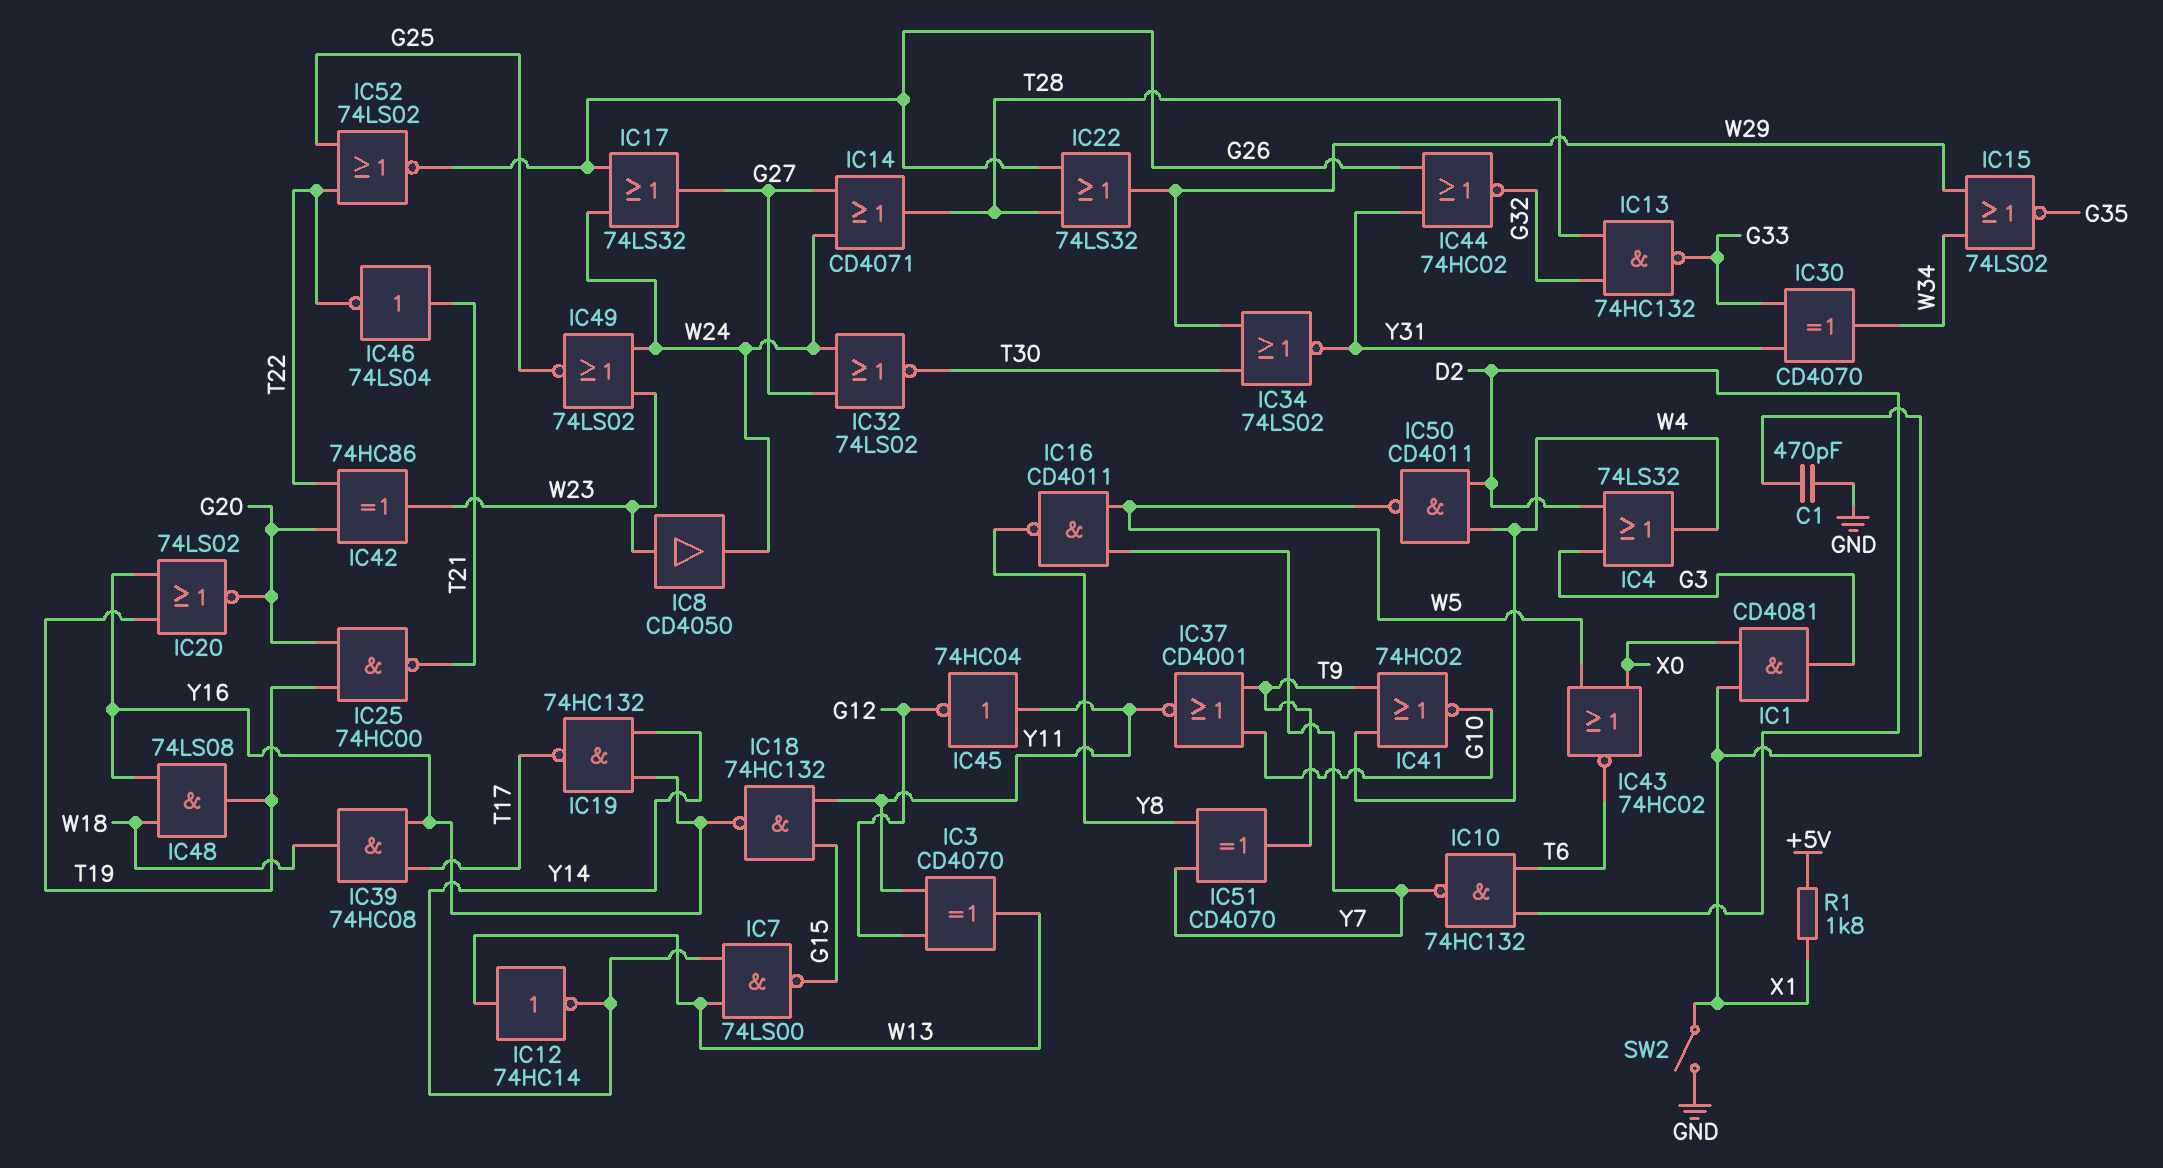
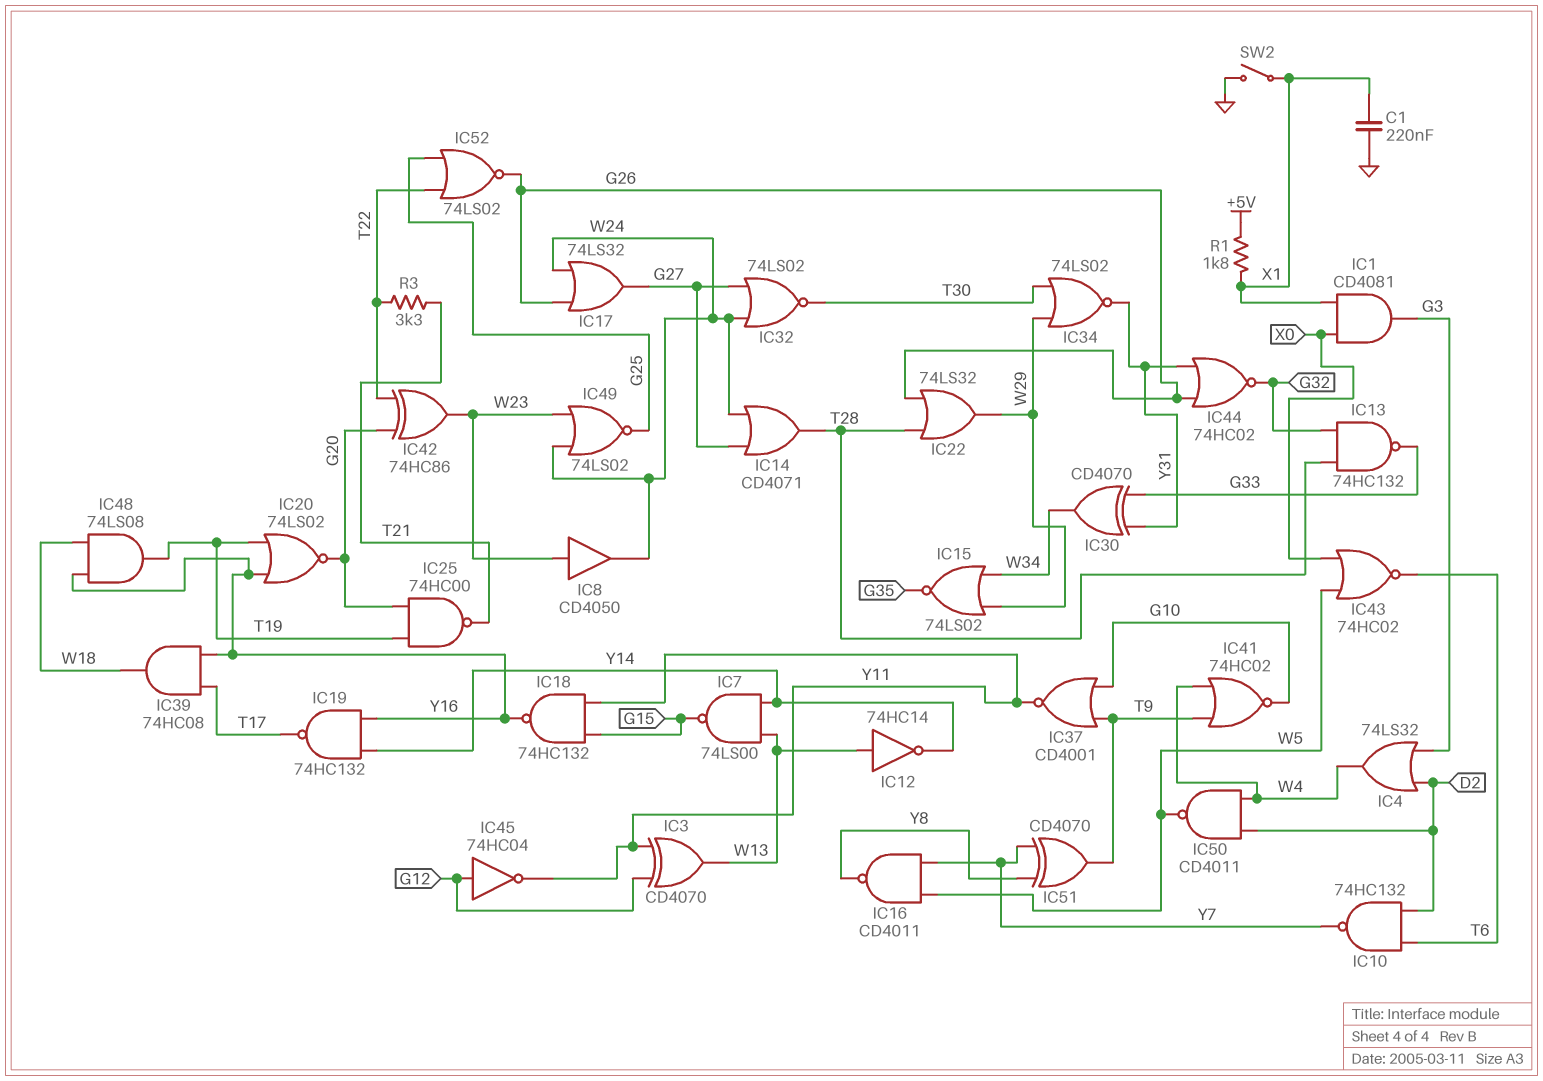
C1: 470pF (GND, X1) -> 220nF (GND, X1)
IC45: NOT 74HC04 (in Y11, out G12) -> NOT 74HC04 (in G12, out Y11)
IC46: NOT 74LS04 (in T21, out T22) -> none
R3: none -> 3.3k (T21, T22)

